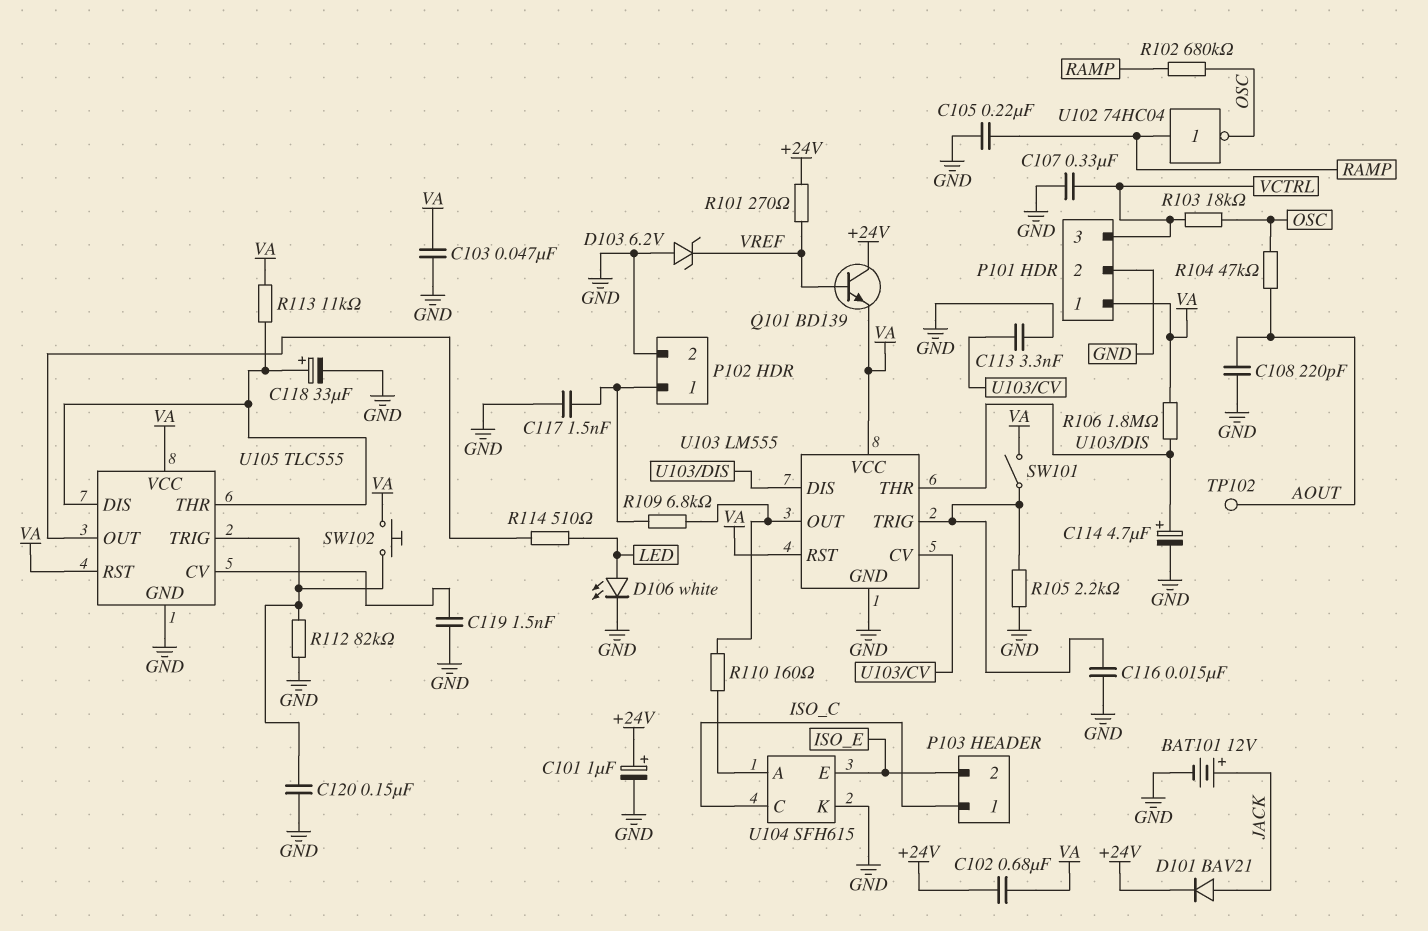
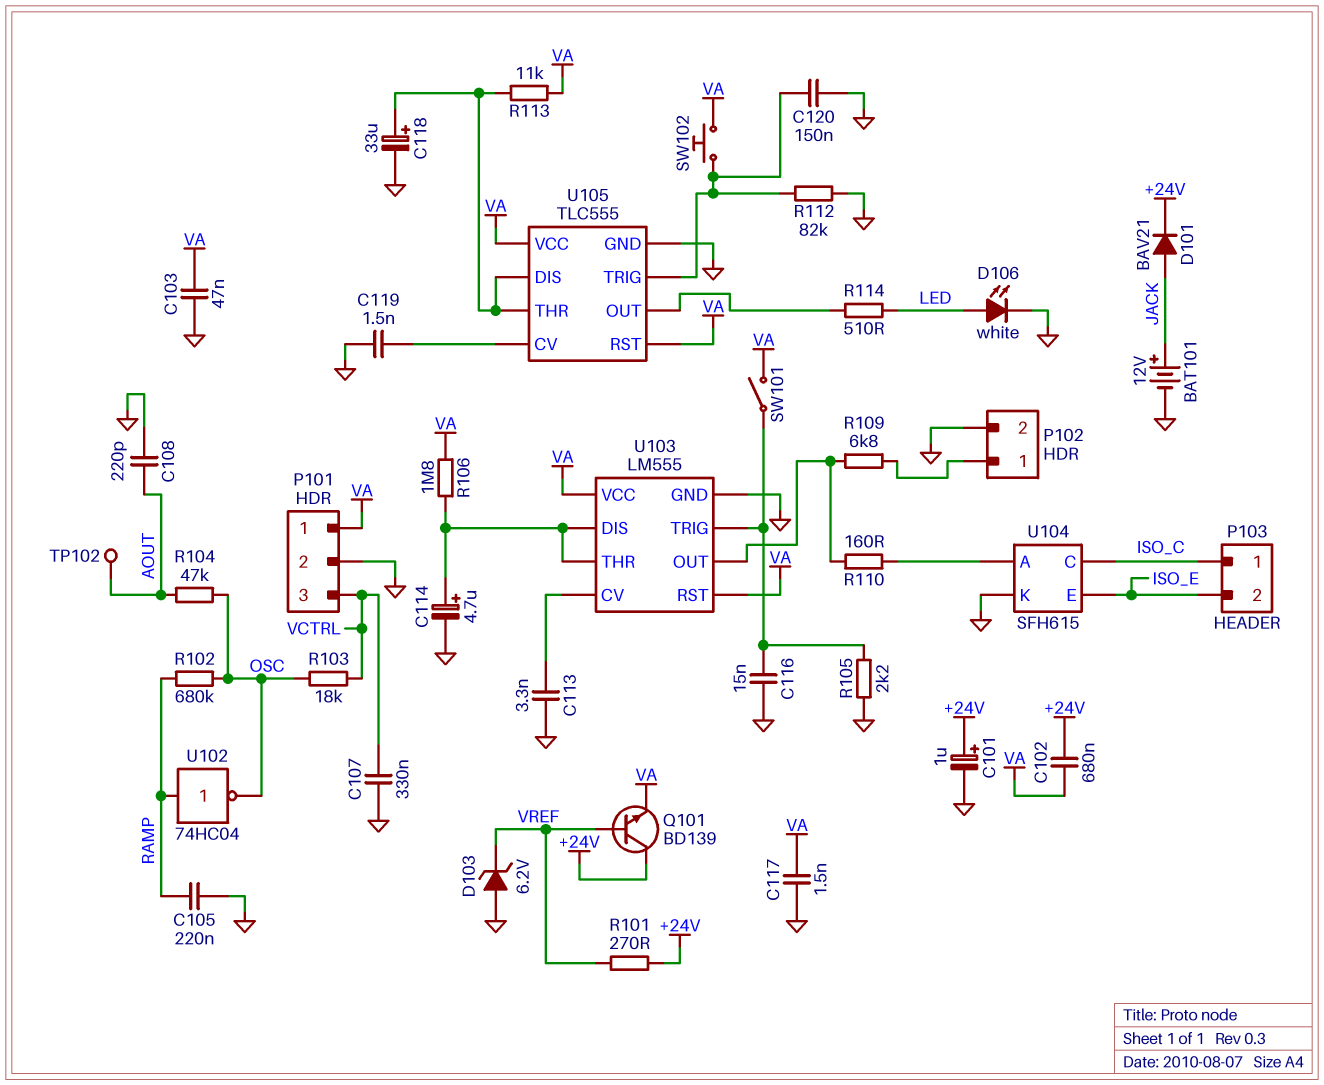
C117: 1.5nF (GND, P102/1) -> 1.5nF (GND, VA)

